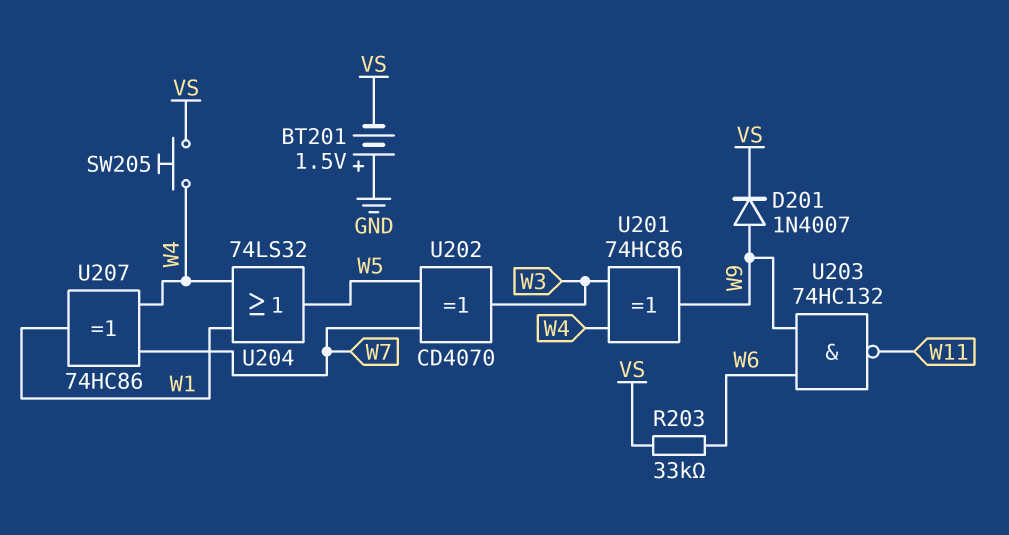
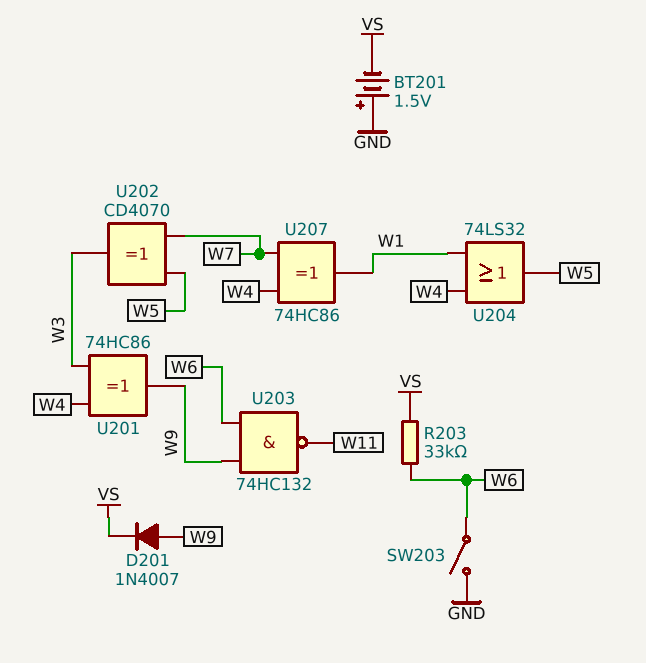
SW203: none -> switch (GND, W6)
SW205: button (VS, W4) -> none

